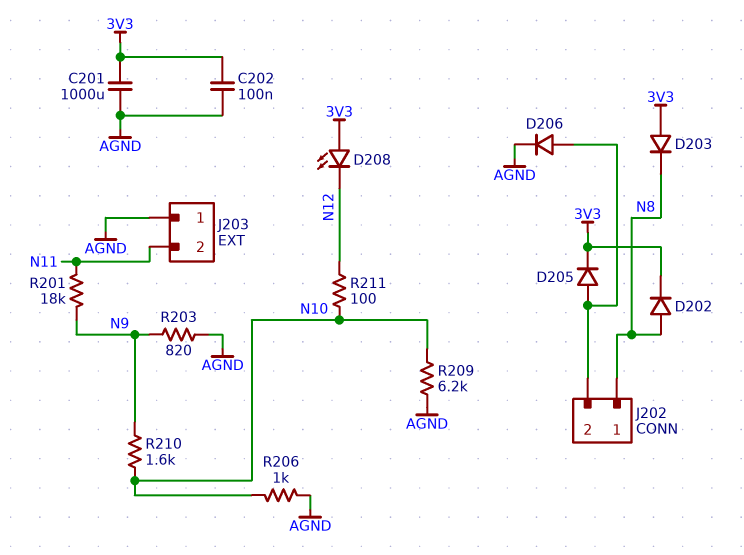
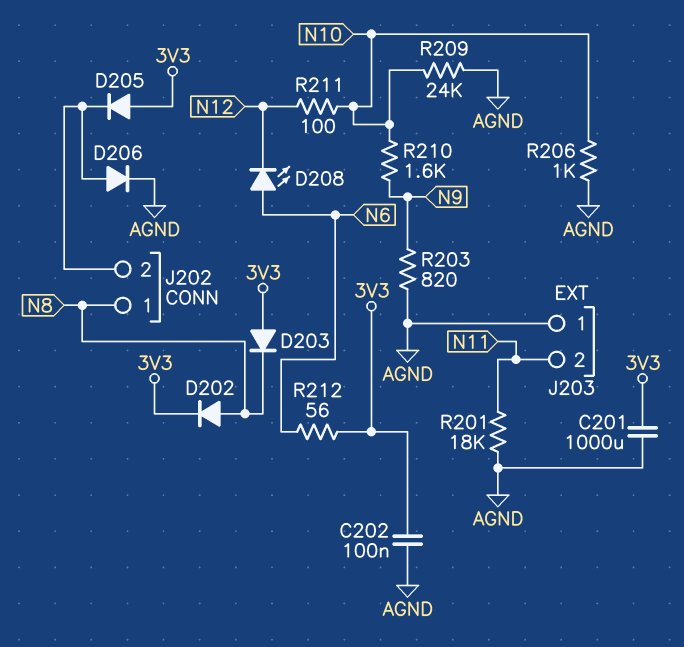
D205: diode (A J202/2, K 3V3) -> diode (A 3V3, K J202/2)
D208: LED (A 3V3, K N12) -> LED (A N6, K N12)
R201: 18k (N9, N11) -> 18k (AGND, N11)
R209: 6.2k (AGND, N10) -> 24k (AGND, N10)
R212: none -> 56 (3V3, N6)

